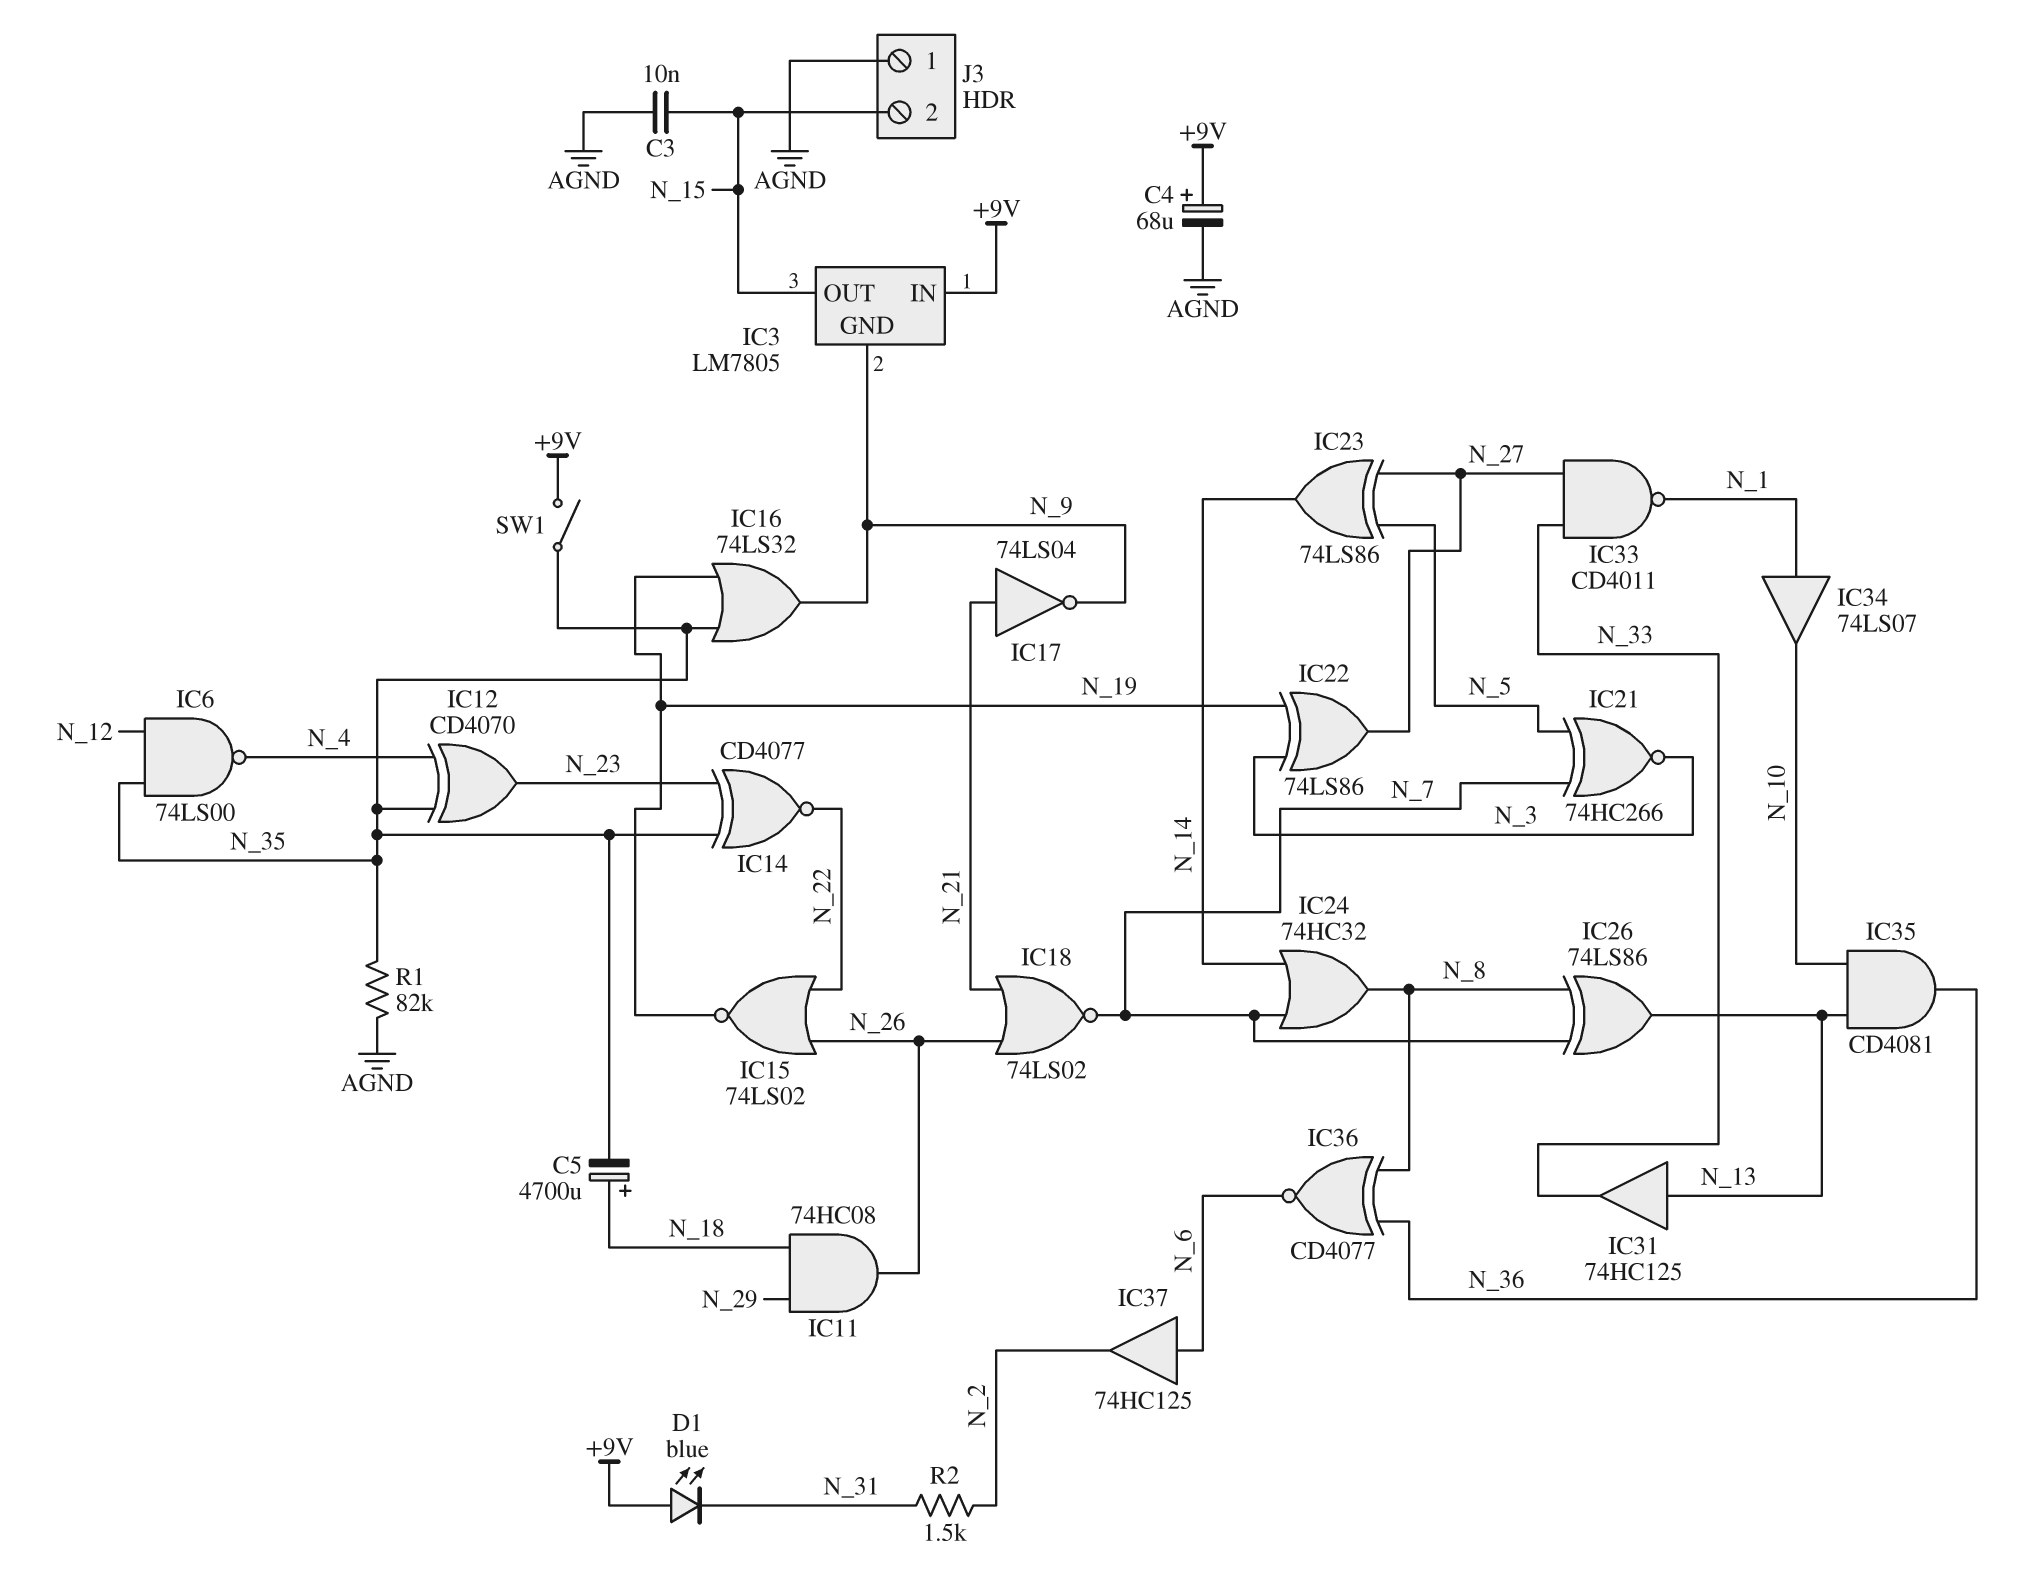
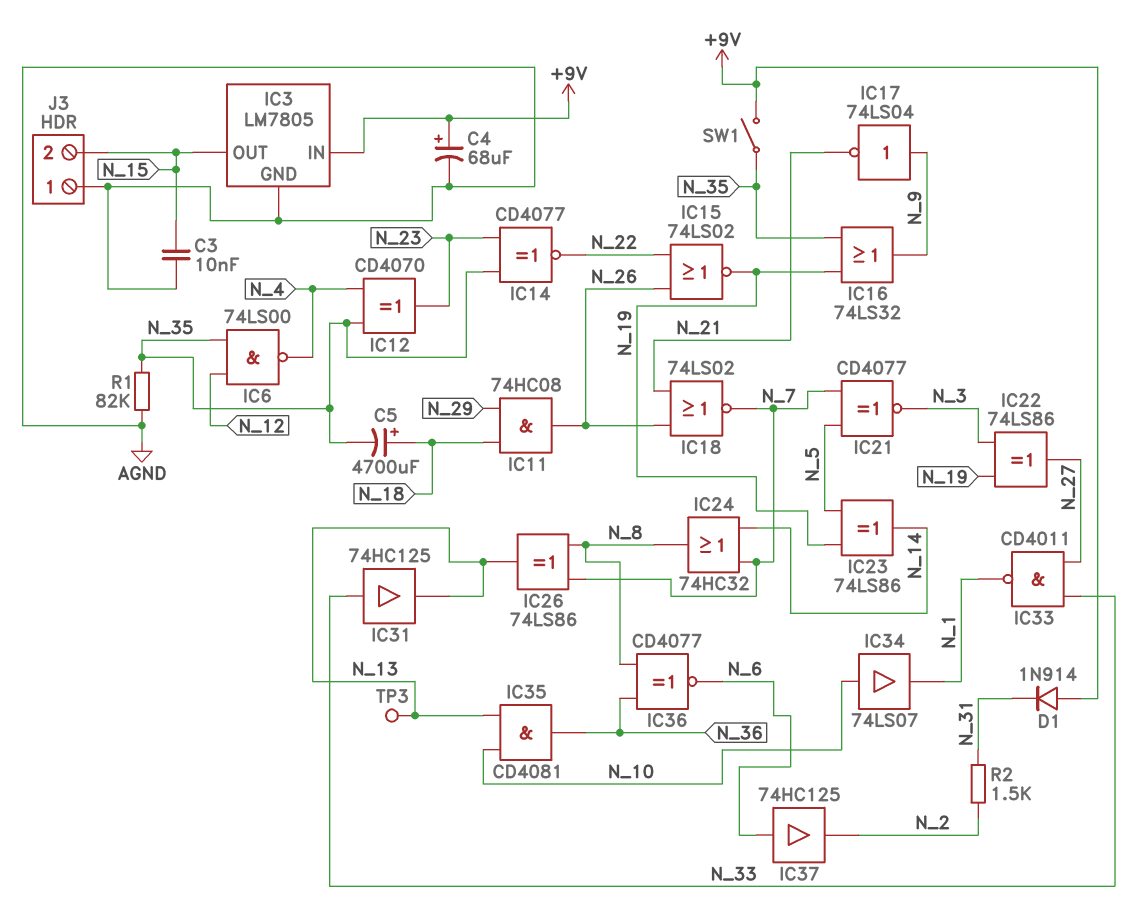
D1: LED blue (A +9V, K N_31) -> diode 1N914 (A +9V, K N_31)
IC3 pin GND: N_9 -> AGND
IC17: NOT 74LS04 (in N_21, out N_9) -> NOT 74LS04 (in N_9, out N_21)
IC21: XNOR 74HC266 (in N_5, in N_7, out N_3) -> XNOR CD4077 (in N_5, in N_7, out N_3)
IC23: XOR 74LS86 (in N_5, in N_27, out N_14) -> XOR 74LS86 (in N_5, in N_19, out N_14)
IC31: buffer 74HC125 (in N_13, out N_33) -> buffer 74HC125 (in N_33, out N_13)
IC34: buffer 74LS07 (in N_1, out N_10) -> buffer 74LS07 (in N_10, out N_1)
TP3: none -> test point (N_13)

